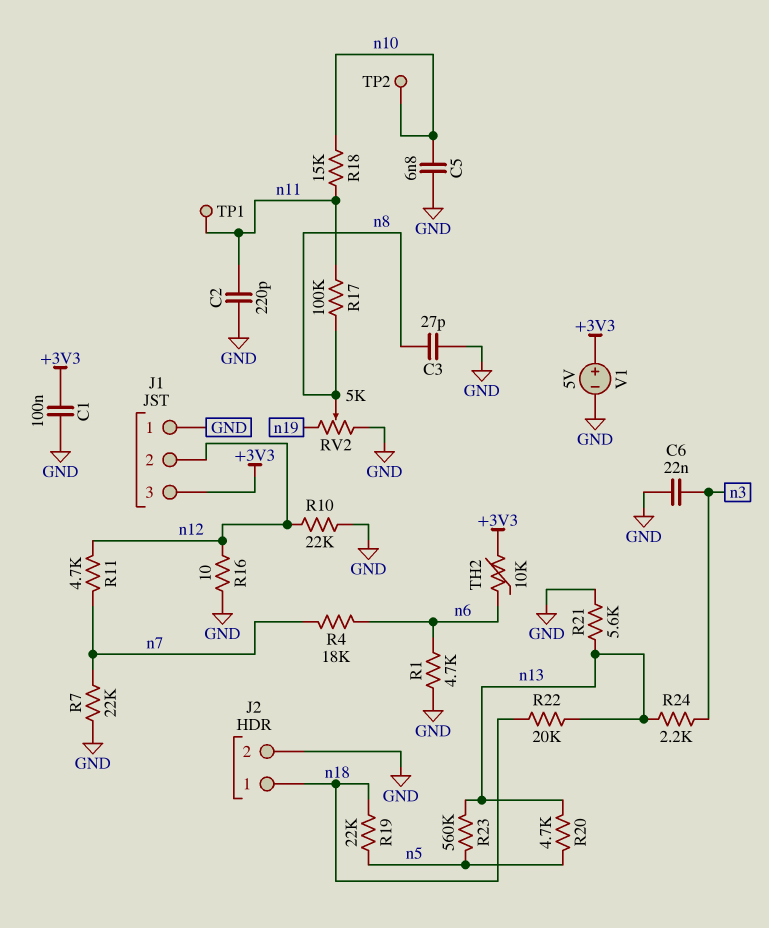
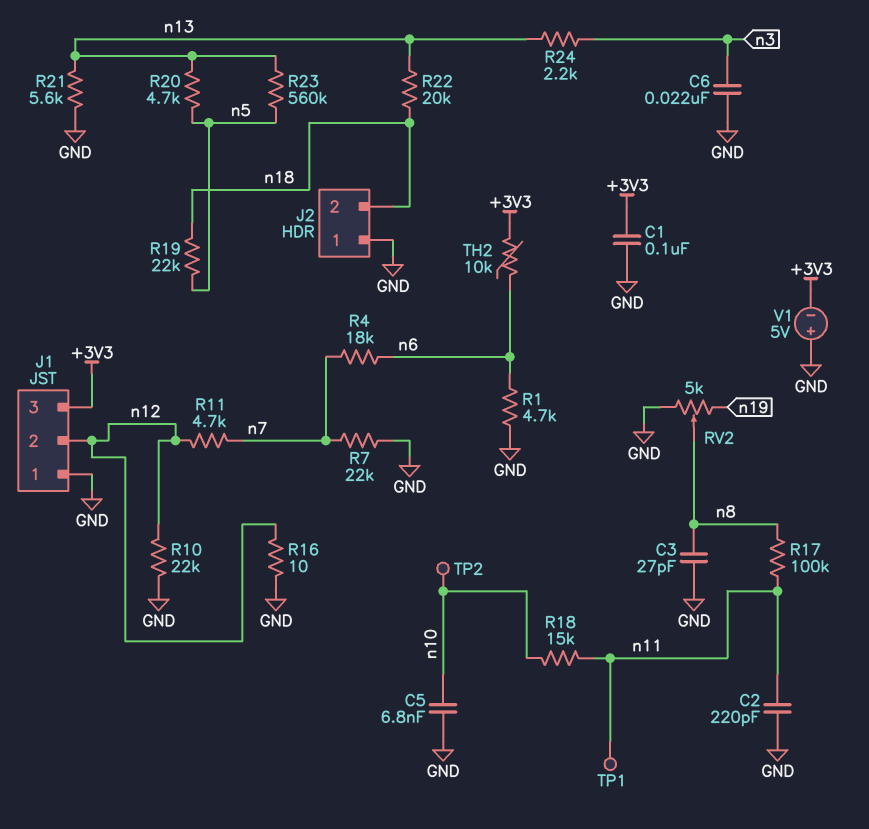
J2 pin 1: n18 -> GND
J2 pin 2: GND -> n18
V1: 5V (plus +3V3, minus GND) -> 5V (plus GND, minus +3V3)

